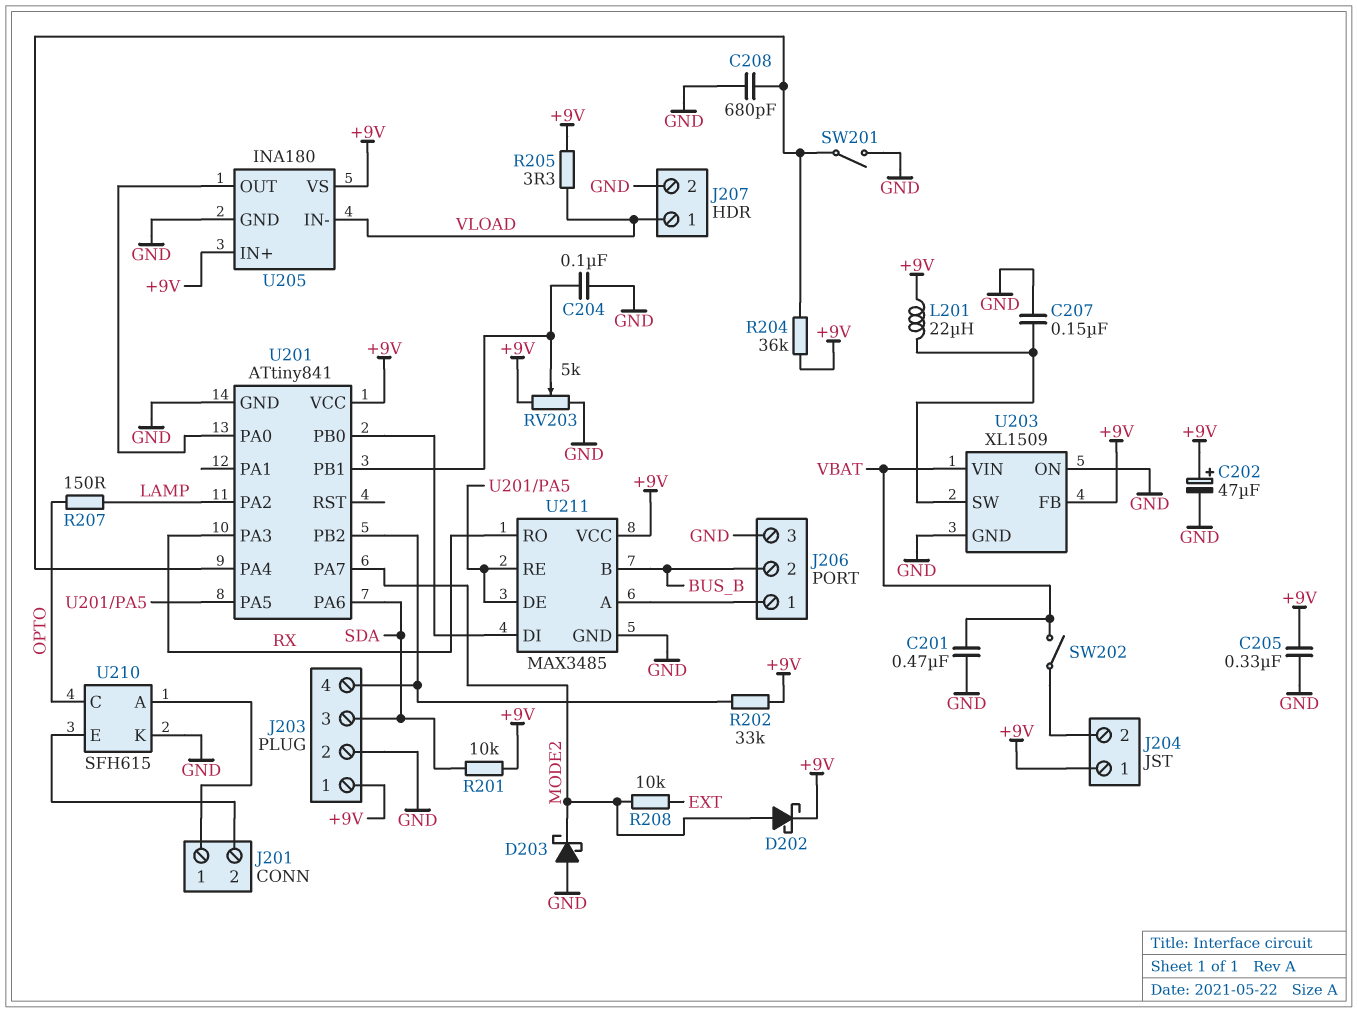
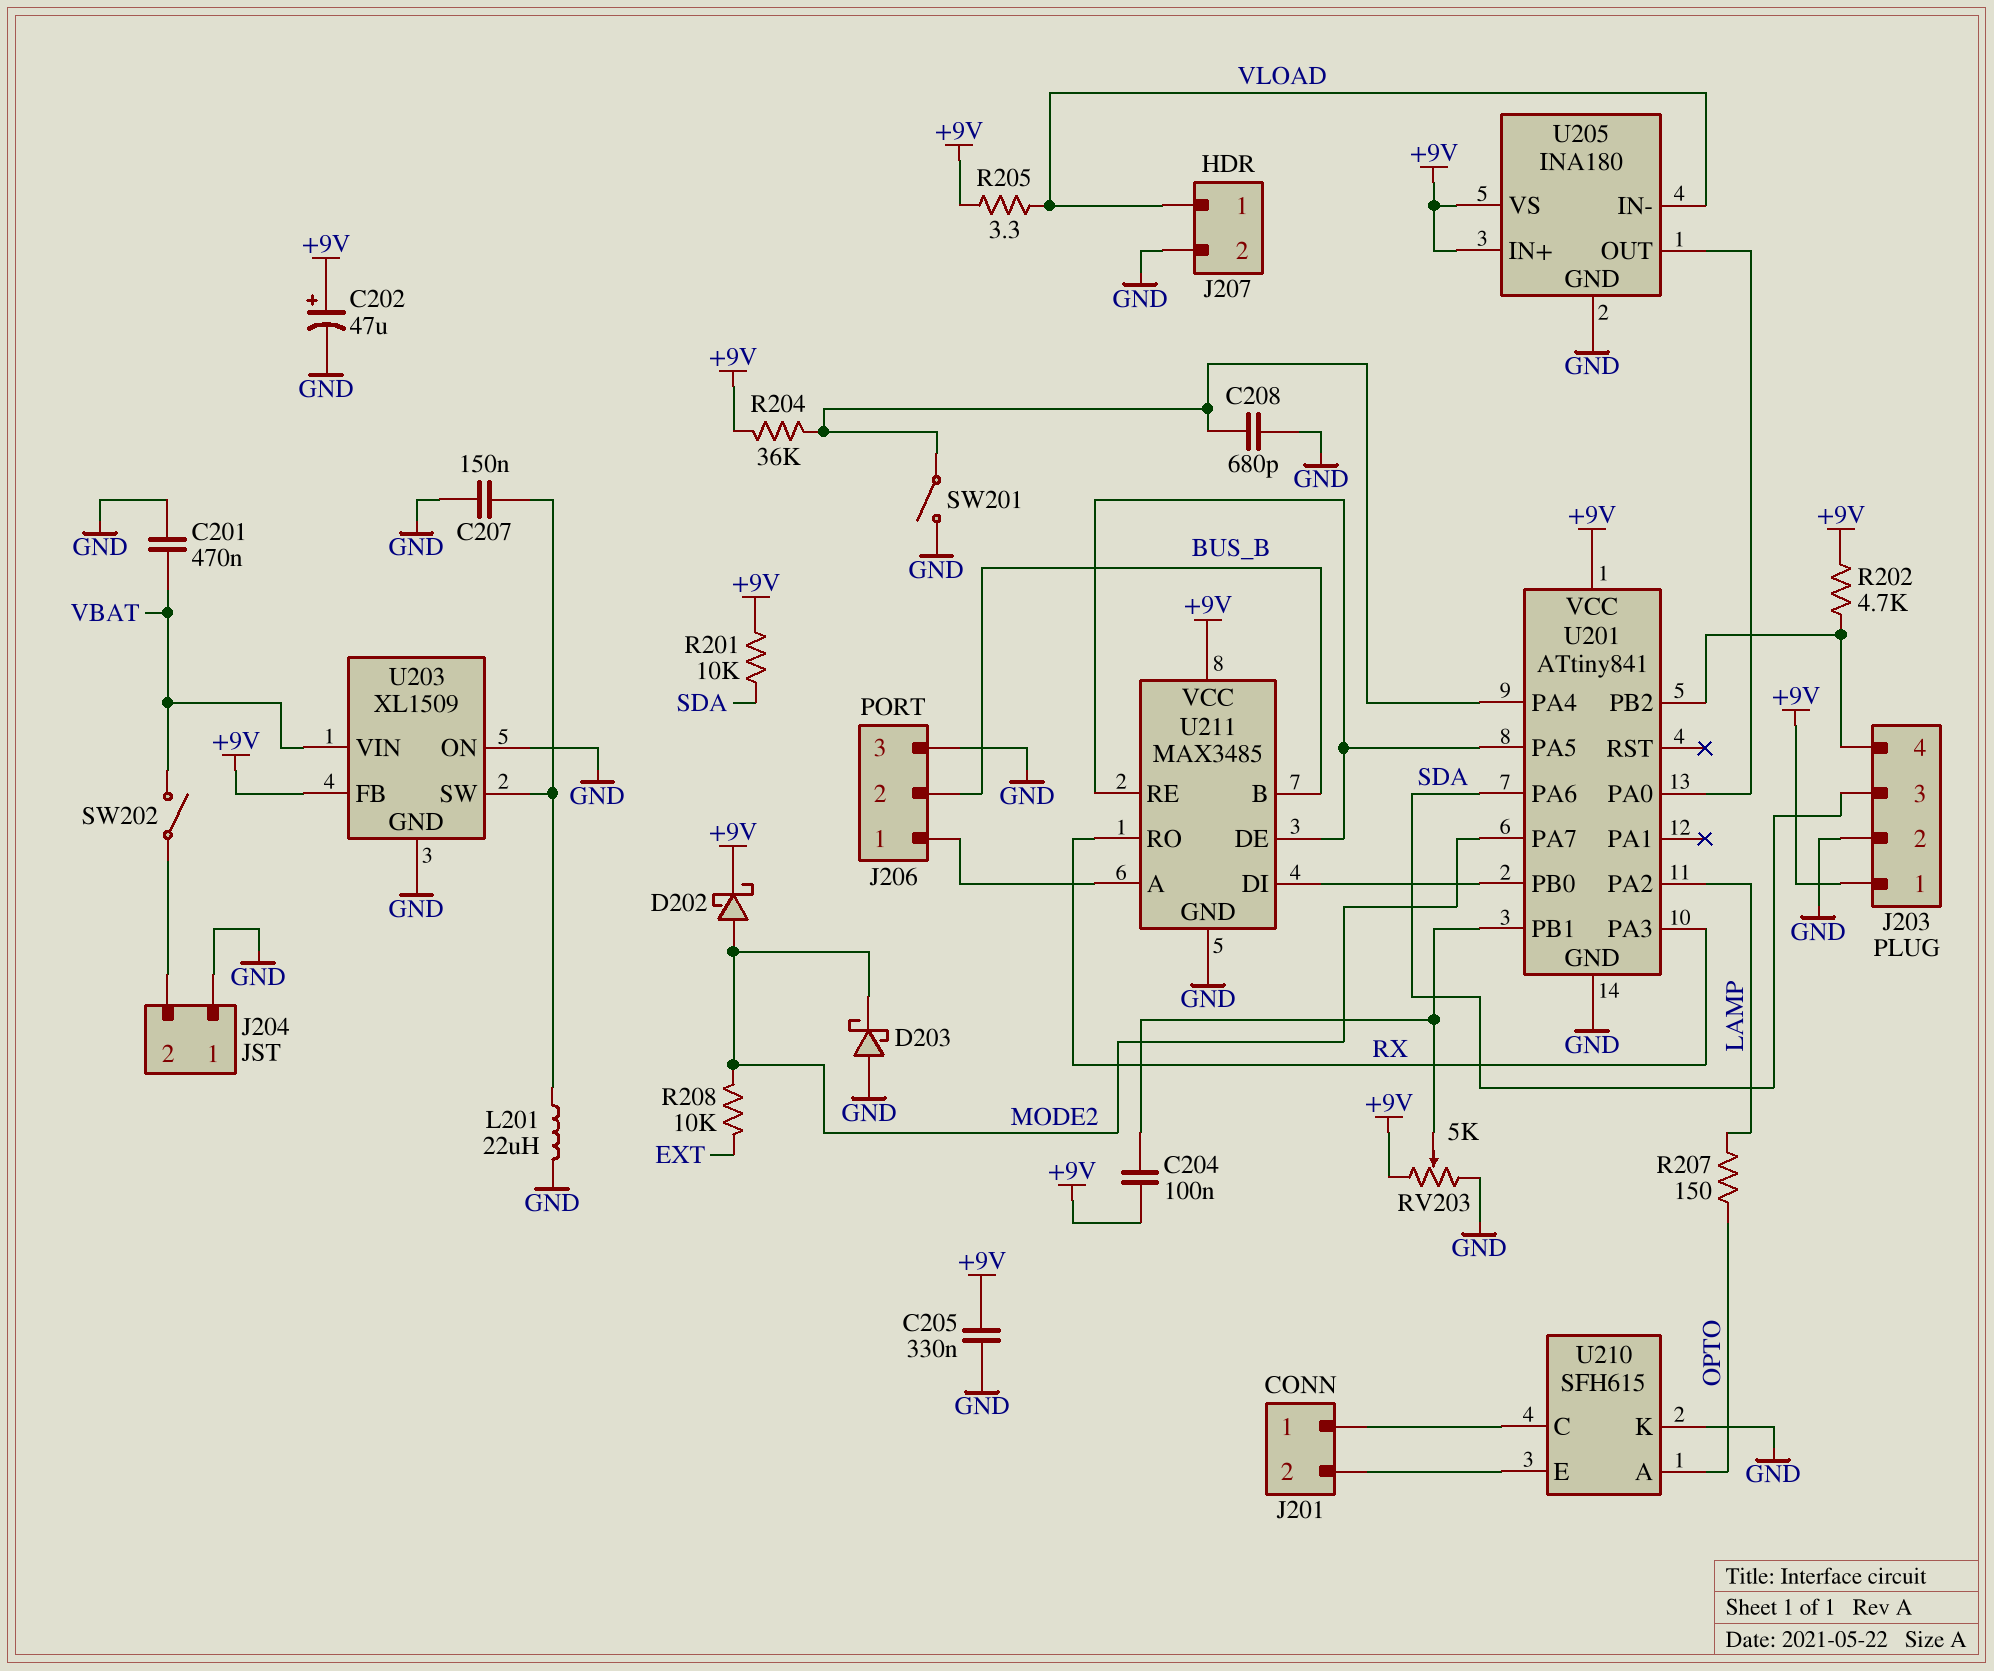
C204: 100nF (GND, U201/PB1) -> 100nF (+9V, U201/PB1)
J204 pin 1: +9V -> GND
L201: 22uH (+9V, U203/SW) -> 22uH (GND, U203/SW)
R202: 33k (+9V, J203/4) -> 4.7k (+9V, J203/4)
U210 pin A: J201/1 -> OPTO
U210 pin C: OPTO -> J201/1

